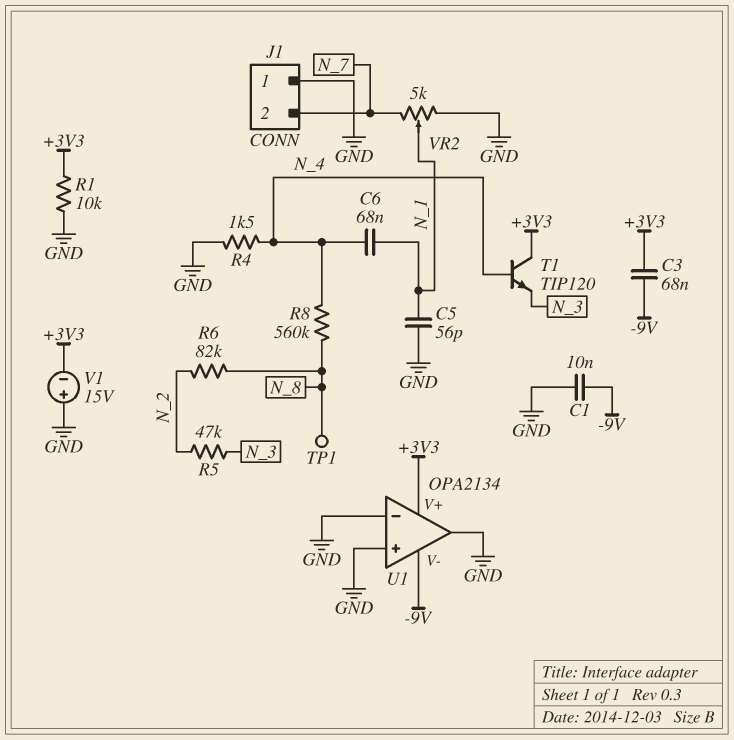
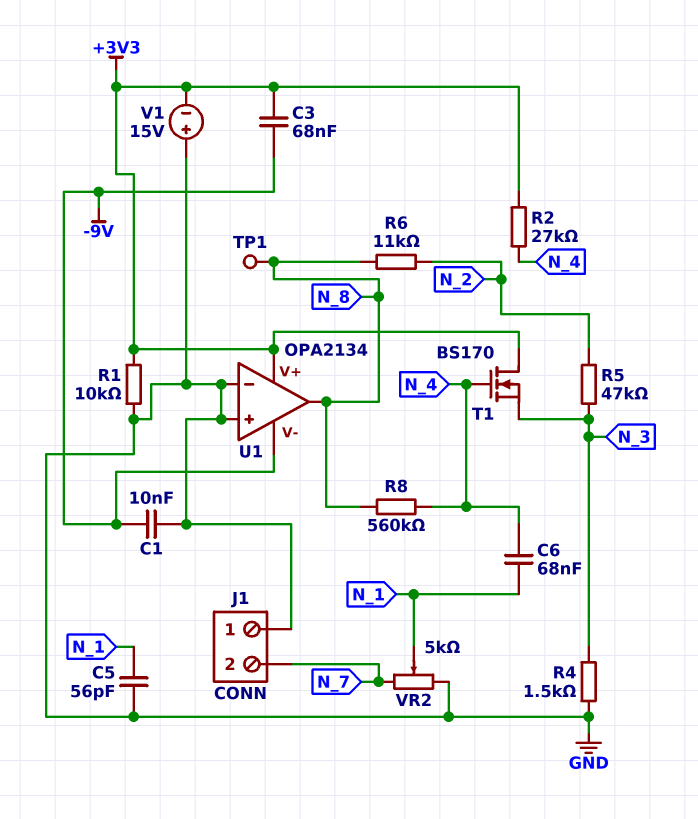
R2: none -> 27k (+3V3, N_4)
R4: 1.5k (GND, N_4) -> 1.5k (GND, N_3)
R6: 82k (N_2, N_8) -> 11k (N_2, N_8)
T1: NPN TIP120 (B N_4, C +3V3, E N_3) -> NMOS BS170 (G N_4, D +3V3, S N_3)
U1 pin out: GND -> N_8

